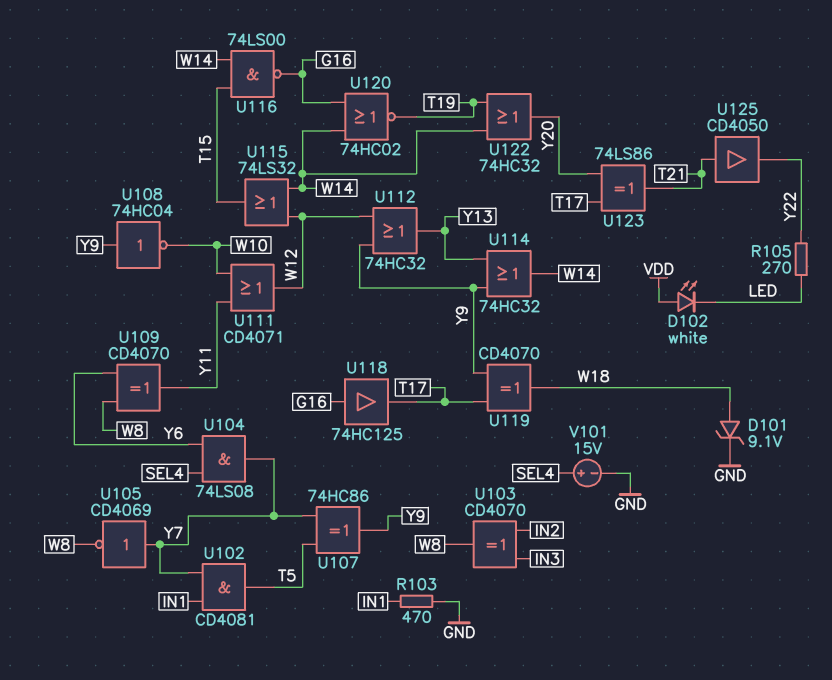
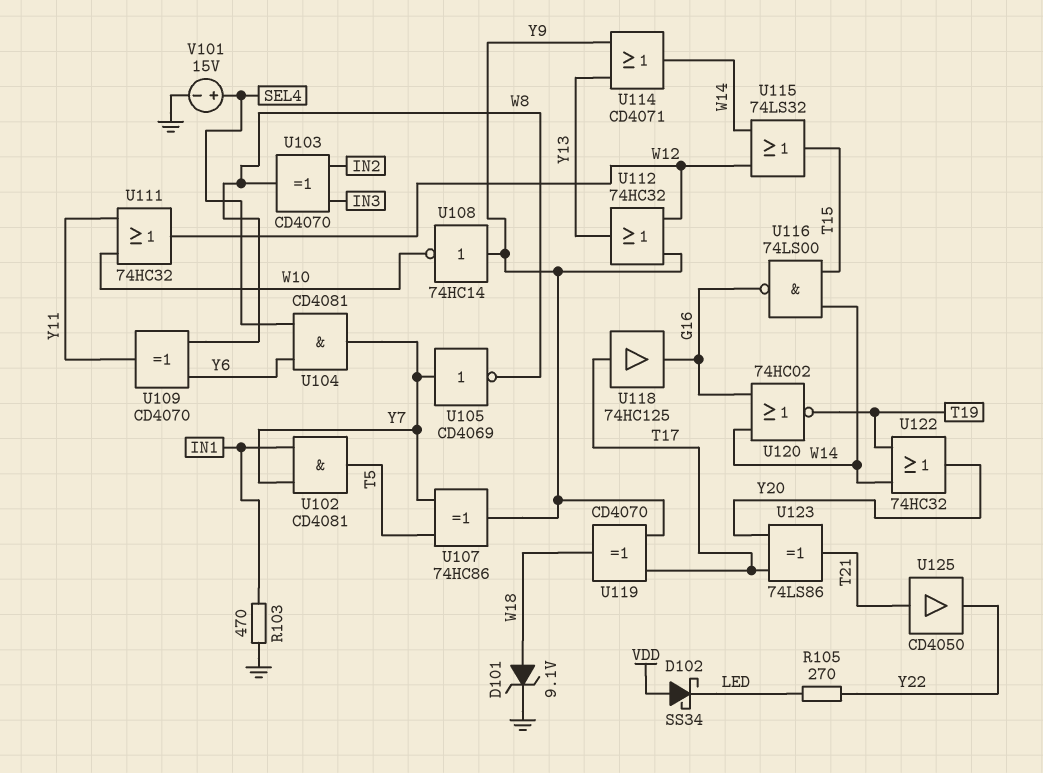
D102: LED white (A VDD, K LED) -> schottky SS34 (A VDD, K LED)
U104: AND 74LS08 (in SEL4, in Y6, out Y7) -> AND CD4081 (in SEL4, in Y6, out Y7)
U108: NOT 74HC04 (in Y9, out W10) -> NOT 74HC14 (in Y9, out W10)
U111: OR CD4071 (in W10, in Y11, out W12) -> OR 74HC32 (in W10, in Y11, out W12)
U114: OR 74HC32 (in Y9, in Y13, out W14) -> OR CD4071 (in Y9, in Y13, out W14)
U118: buffer 74HC125 (in G16, out T17) -> buffer 74HC125 (in T17, out G16)

